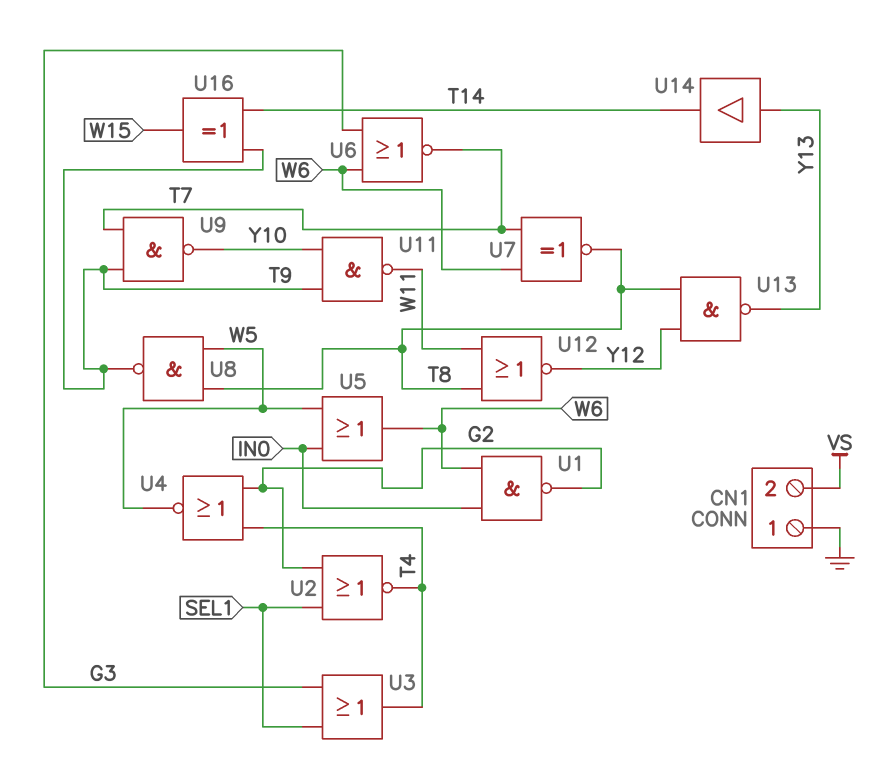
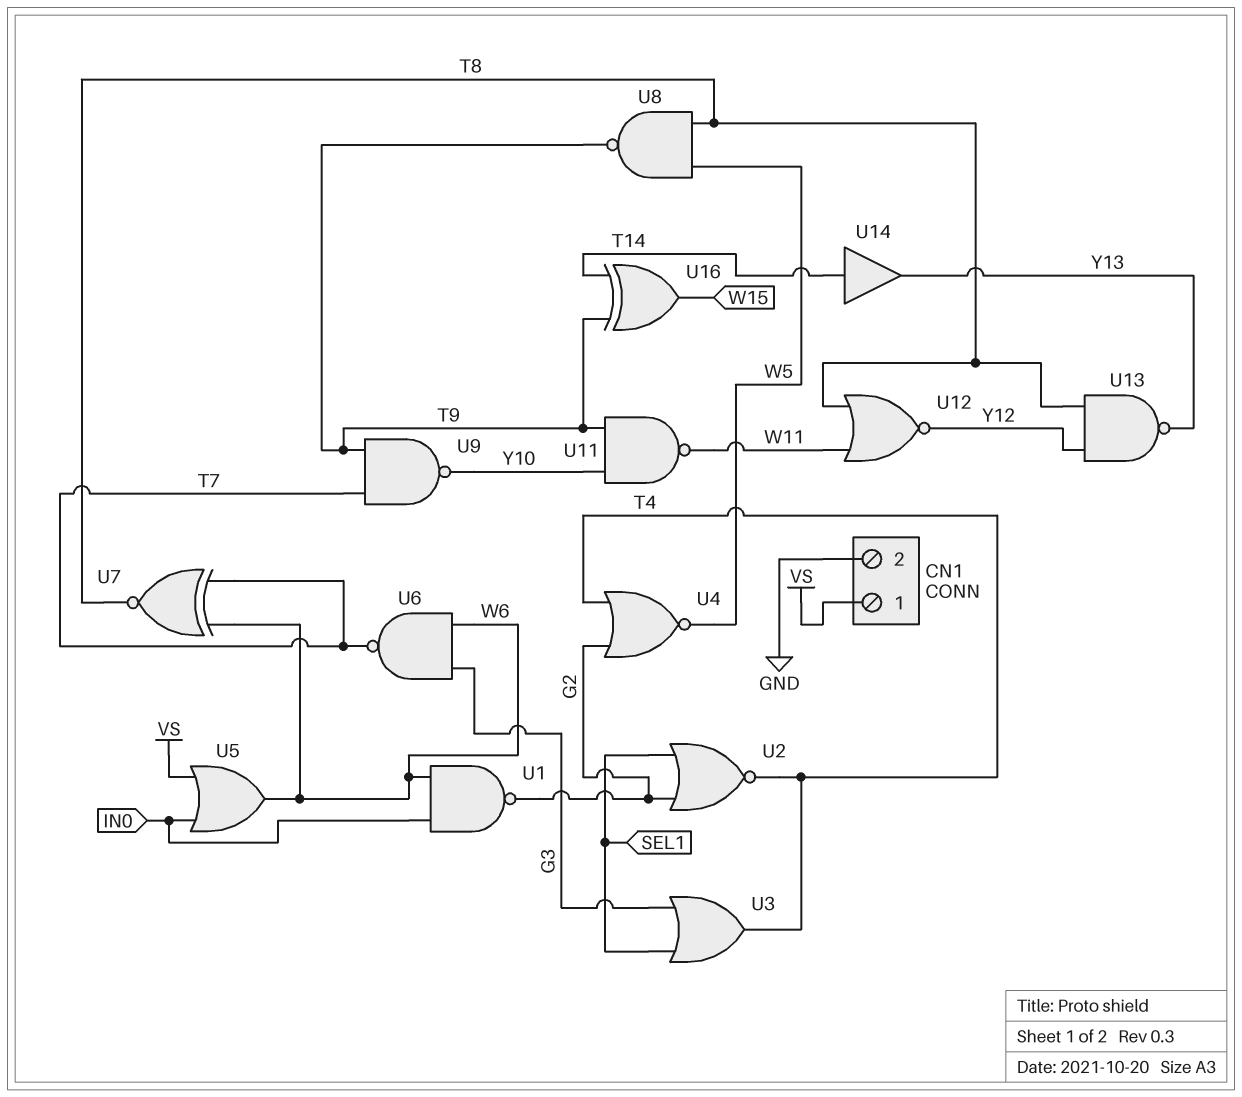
CN1 pin 1: GND -> VS
CN1 pin 2: VS -> GND
U5: OR (in IN0, in W5, out W6) -> OR (in IN0, in VS, out W6)
U6: NOR (in G3, in W6, out T7) -> NAND (in G3, in W6, out T7)
U14: buffer (in Y13, out T14) -> buffer (in T14, out Y13)

